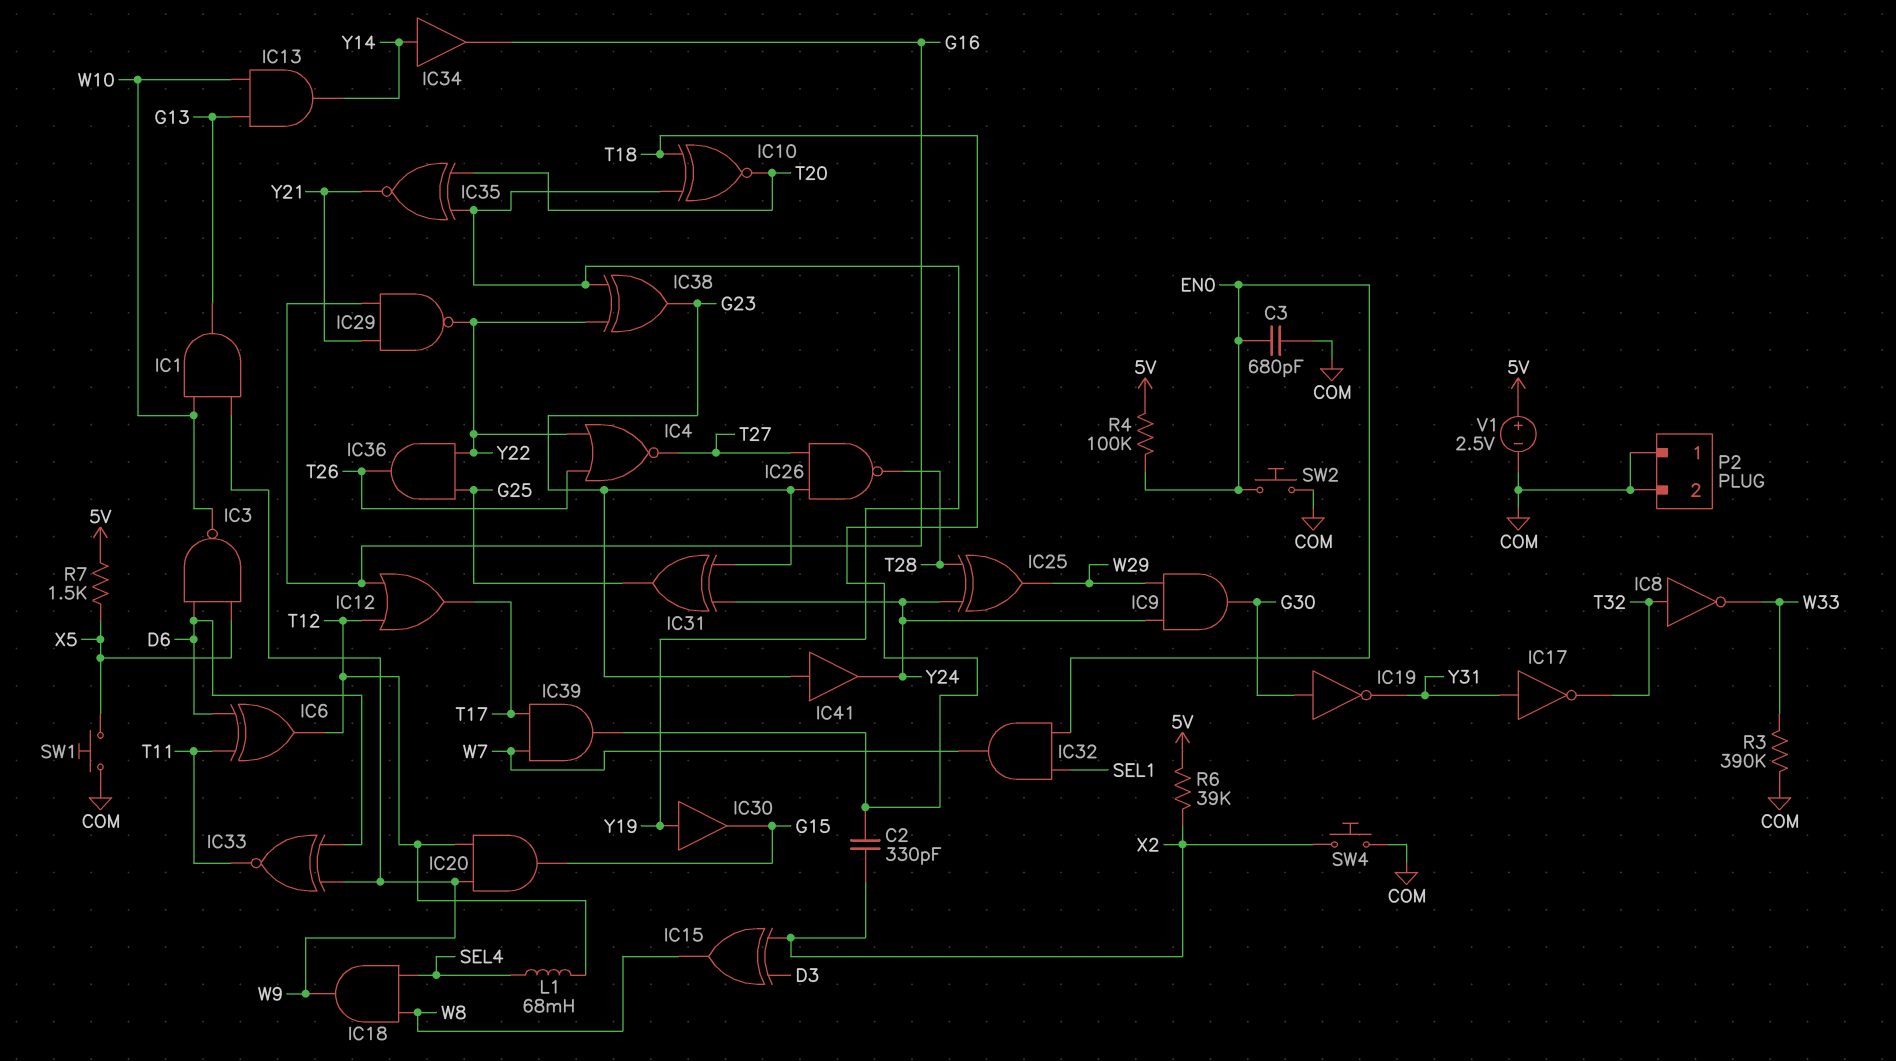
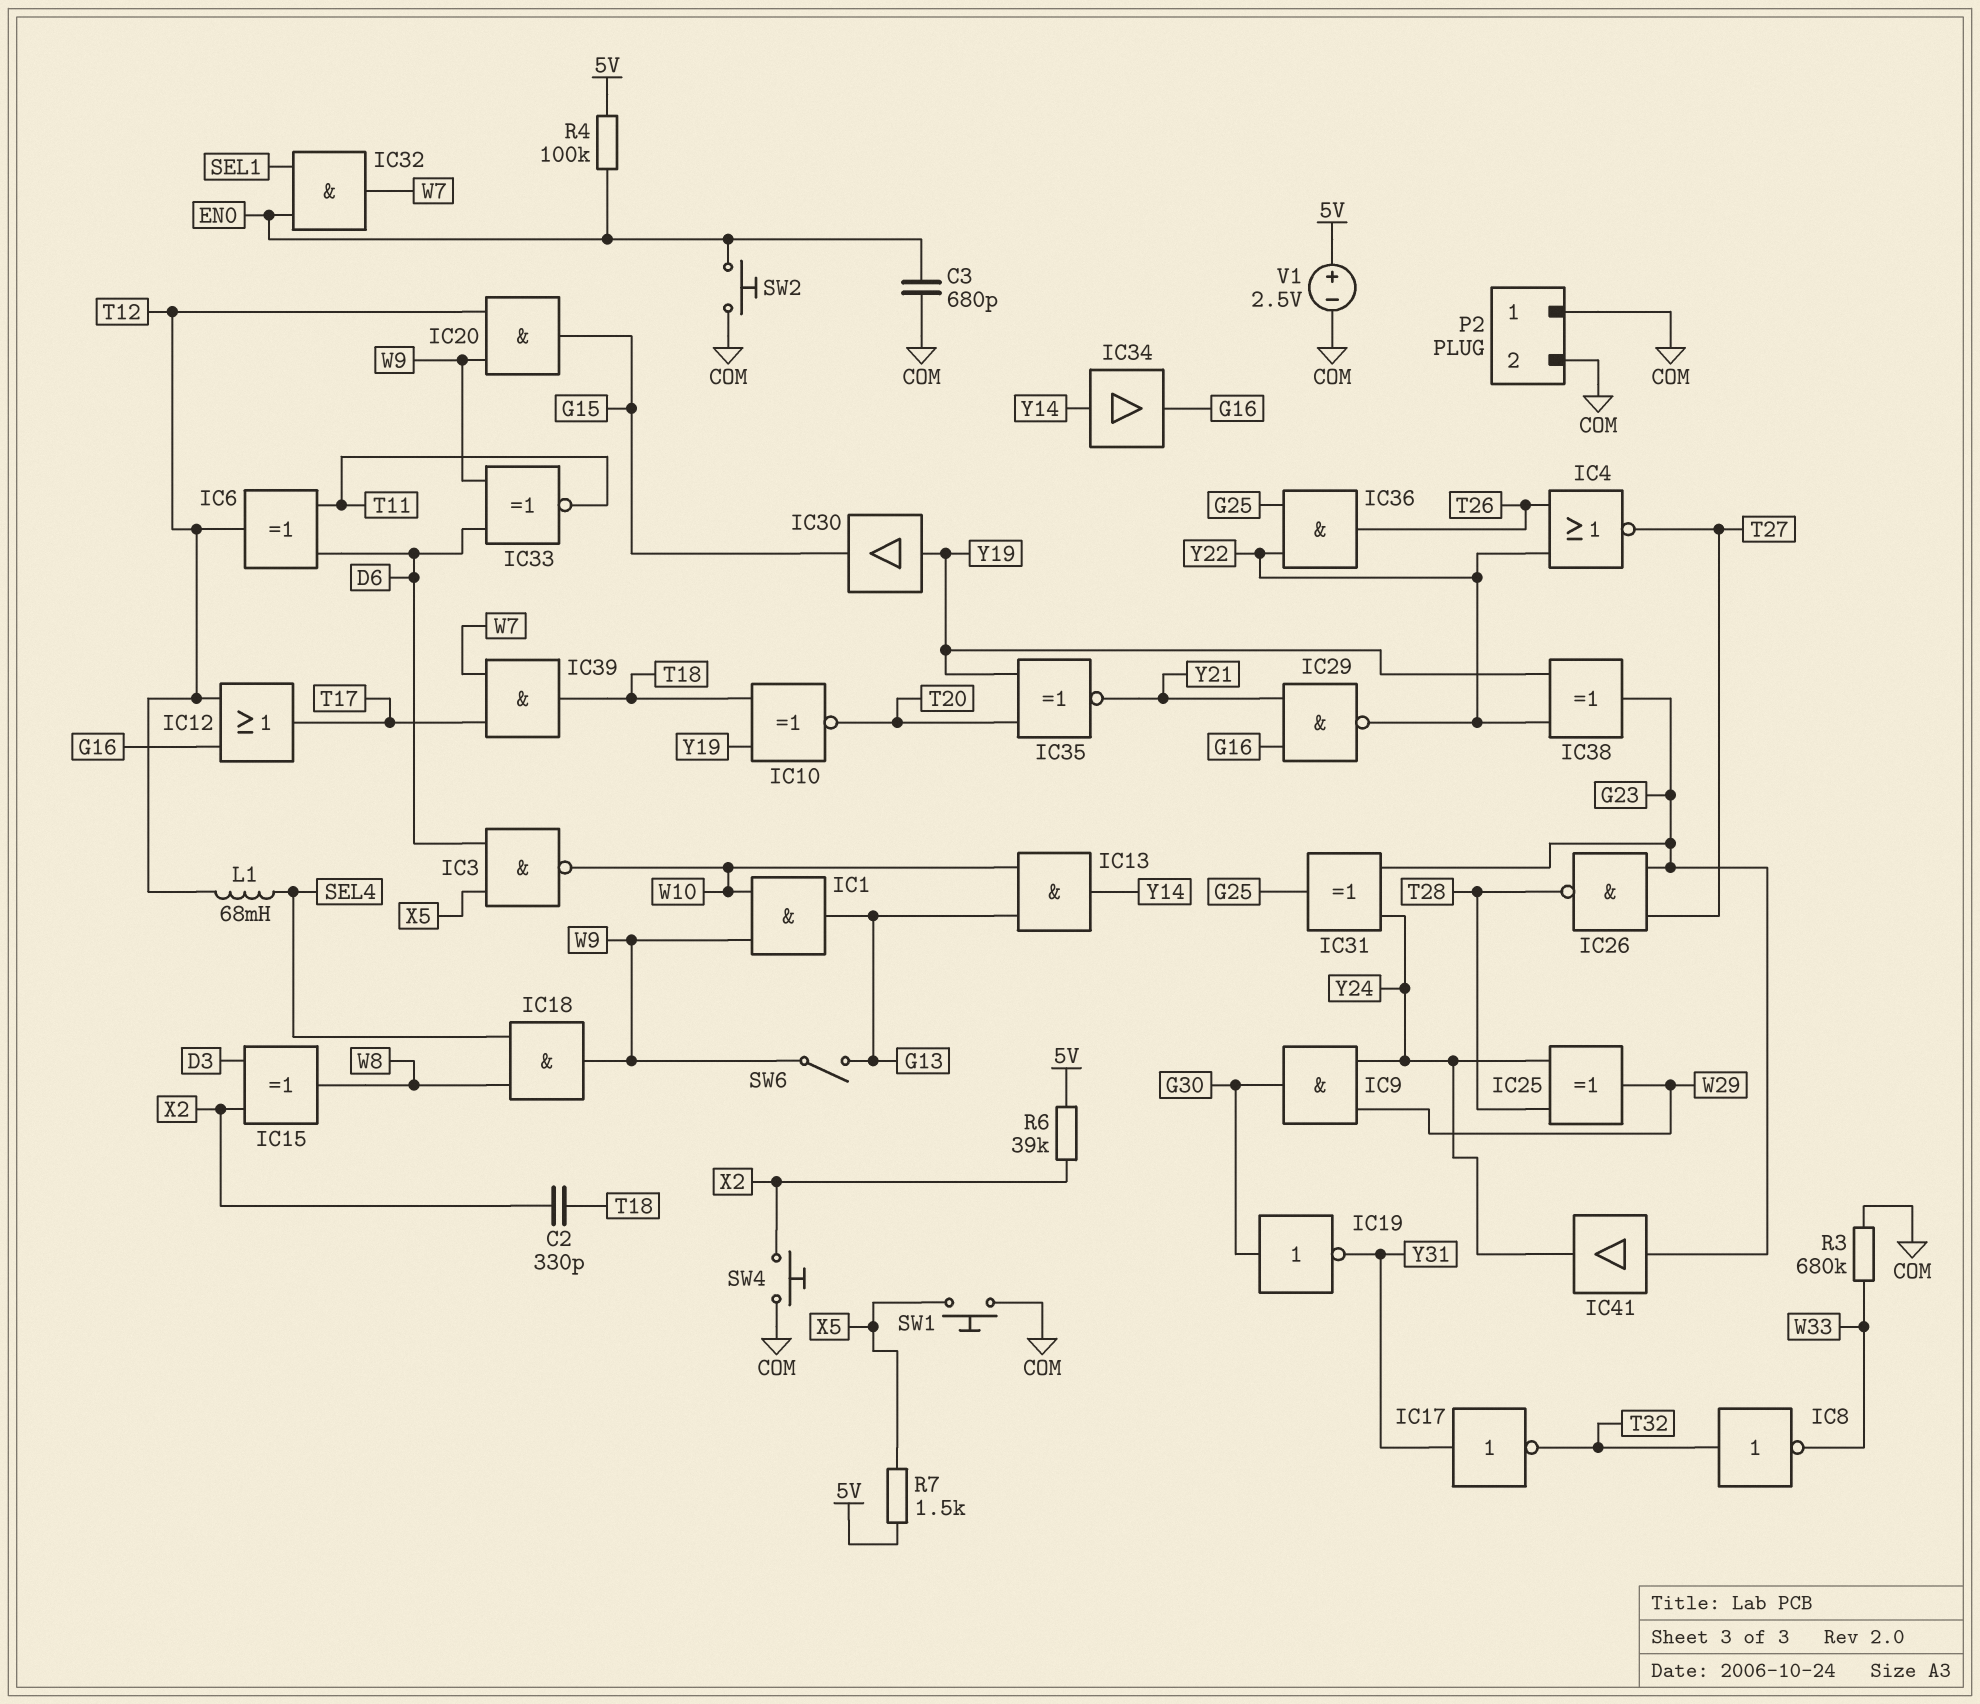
R3: 390k (COM, W33) -> 680k (COM, W33)
SW6: none -> switch (G13, W9)

